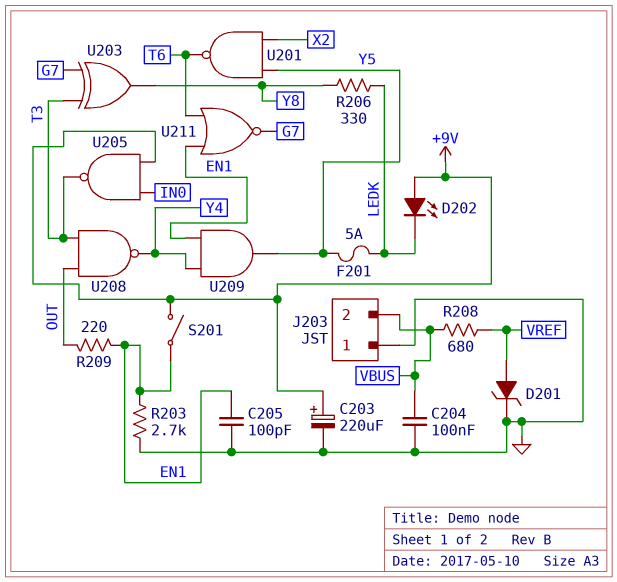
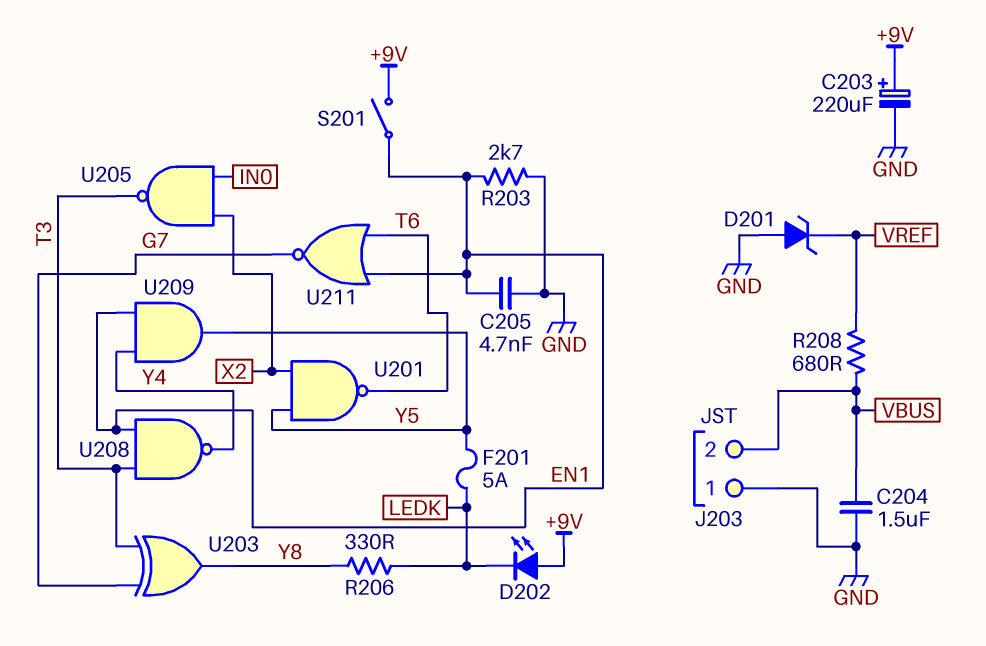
C204: 100nF (GND, VBUS) -> 1.5uF (GND, VBUS)
C205: 100pF (EN1, GND) -> 4.7nF (EN1, GND)
D201: zener (A VREF, K GND) -> zener (A GND, K VREF)
R209: 220 (EN1, OUT) -> none
U205: NAND (in +9V, in IN0, out T3) -> NAND (in IN0, in X2, out T3)
U208: NAND (in OUT, in T3, out Y4) -> NAND (in EN1, in T3, out Y4)

